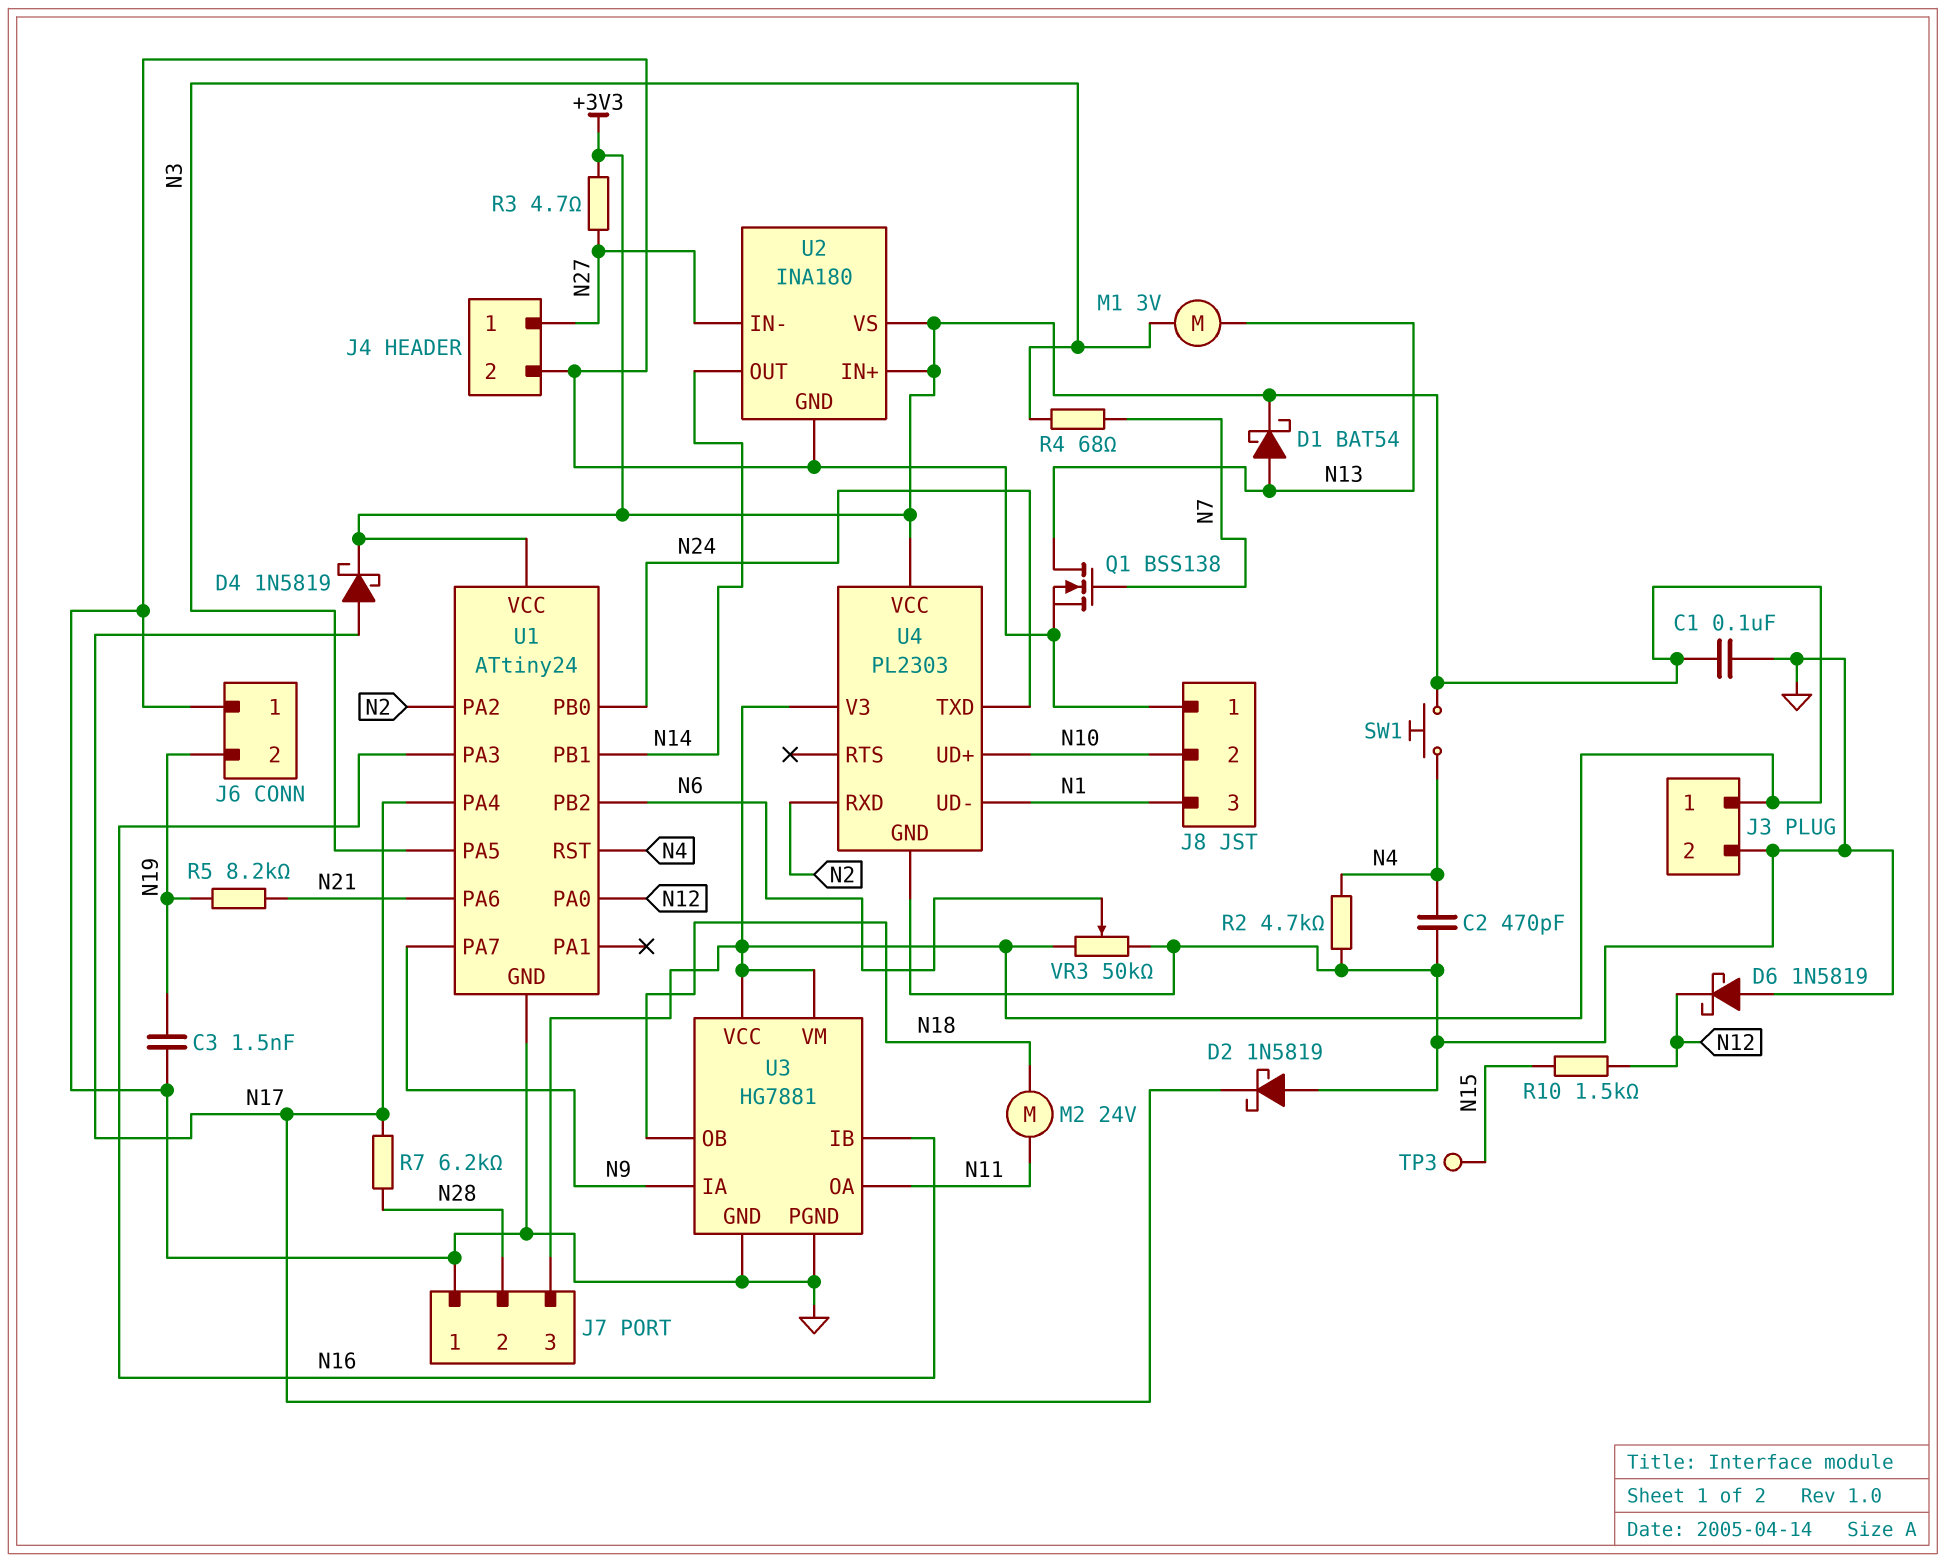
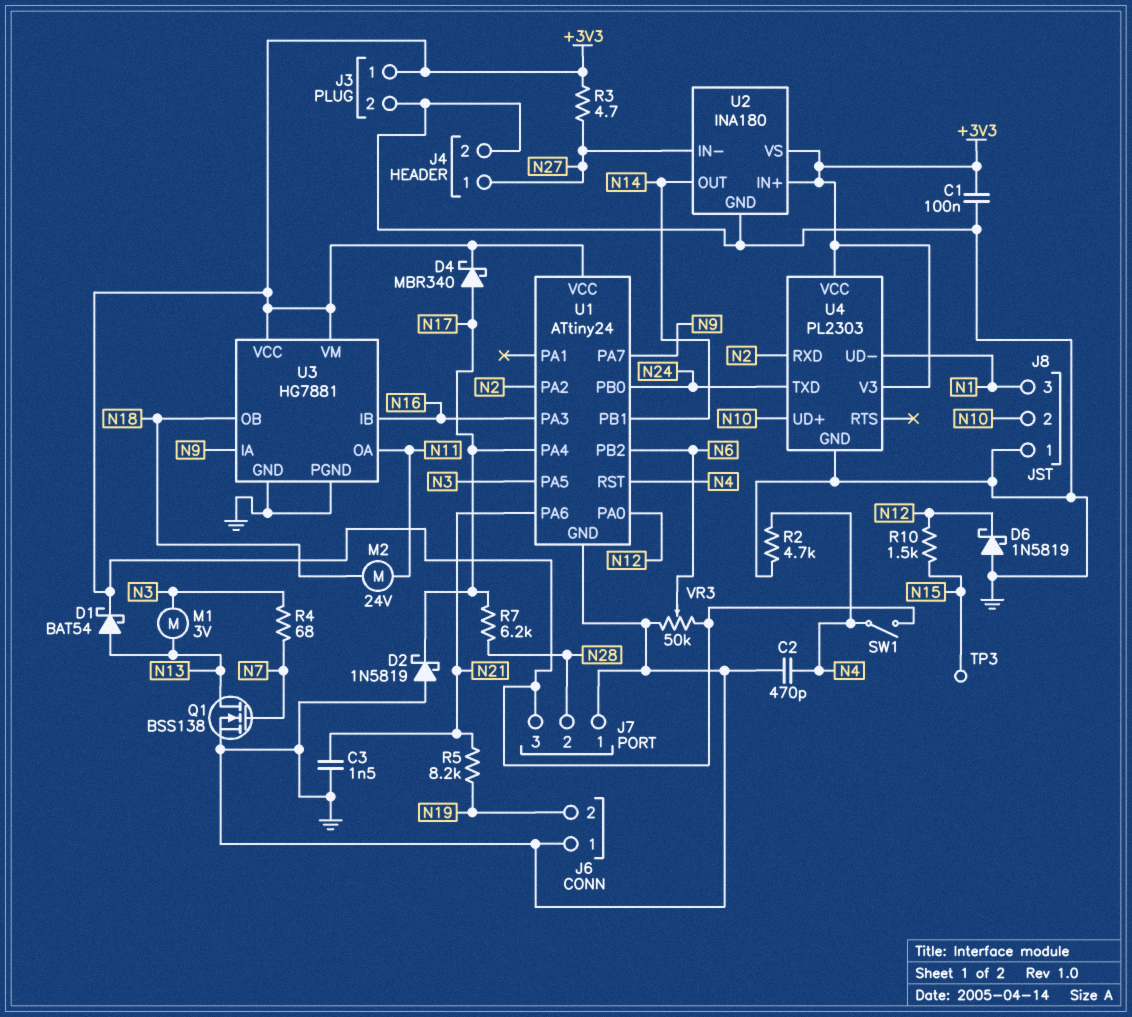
C3: 1.5nF (GND, N19) -> 1.5nF (GND, N21)
D4: schottky 1N5819 (A N17, K +3V3) -> schottky MBR340 (A N17, K +3V3)
SW1: button (+3V3, N4) -> switch (+3V3, N4)

